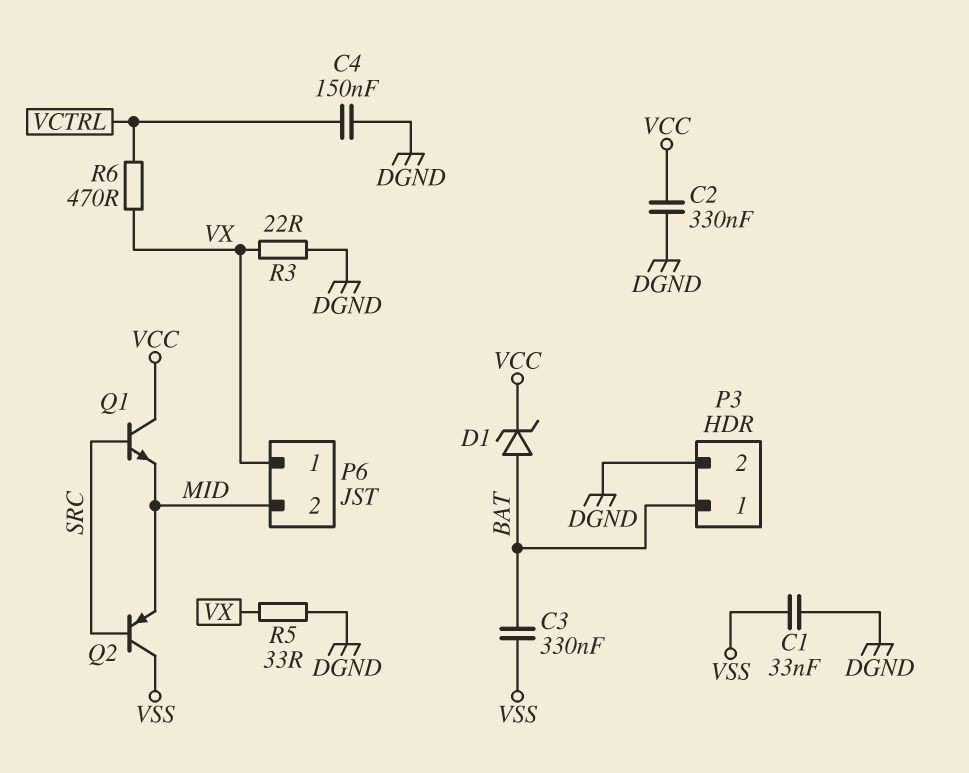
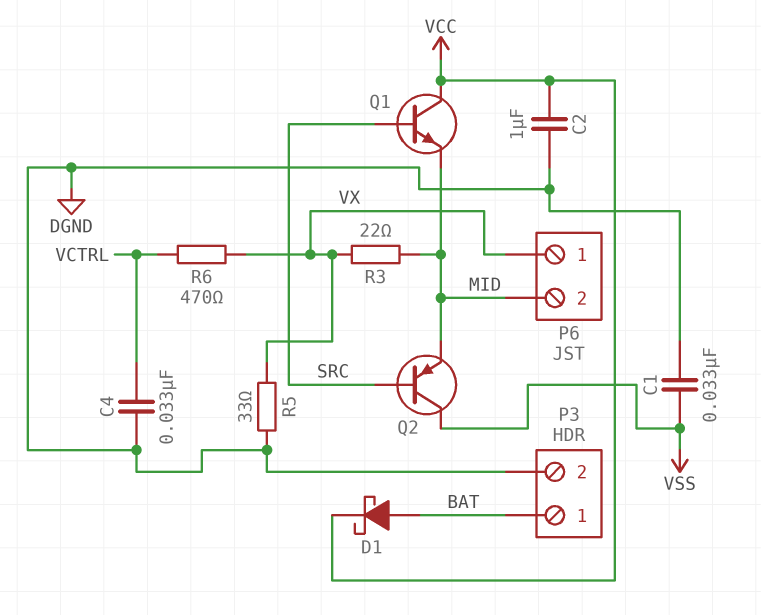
C2: 330nF (DGND, VCC) -> 1uF (DGND, VCC)
C3: 330nF (BAT, VSS) -> none
C4: 150nF (DGND, VCTRL) -> 33nF (DGND, VCTRL)
D1: zener (A BAT, K VCC) -> schottky (A BAT, K VCC)
R3: 22 (DGND, VX) -> 22 (MID, VX)

